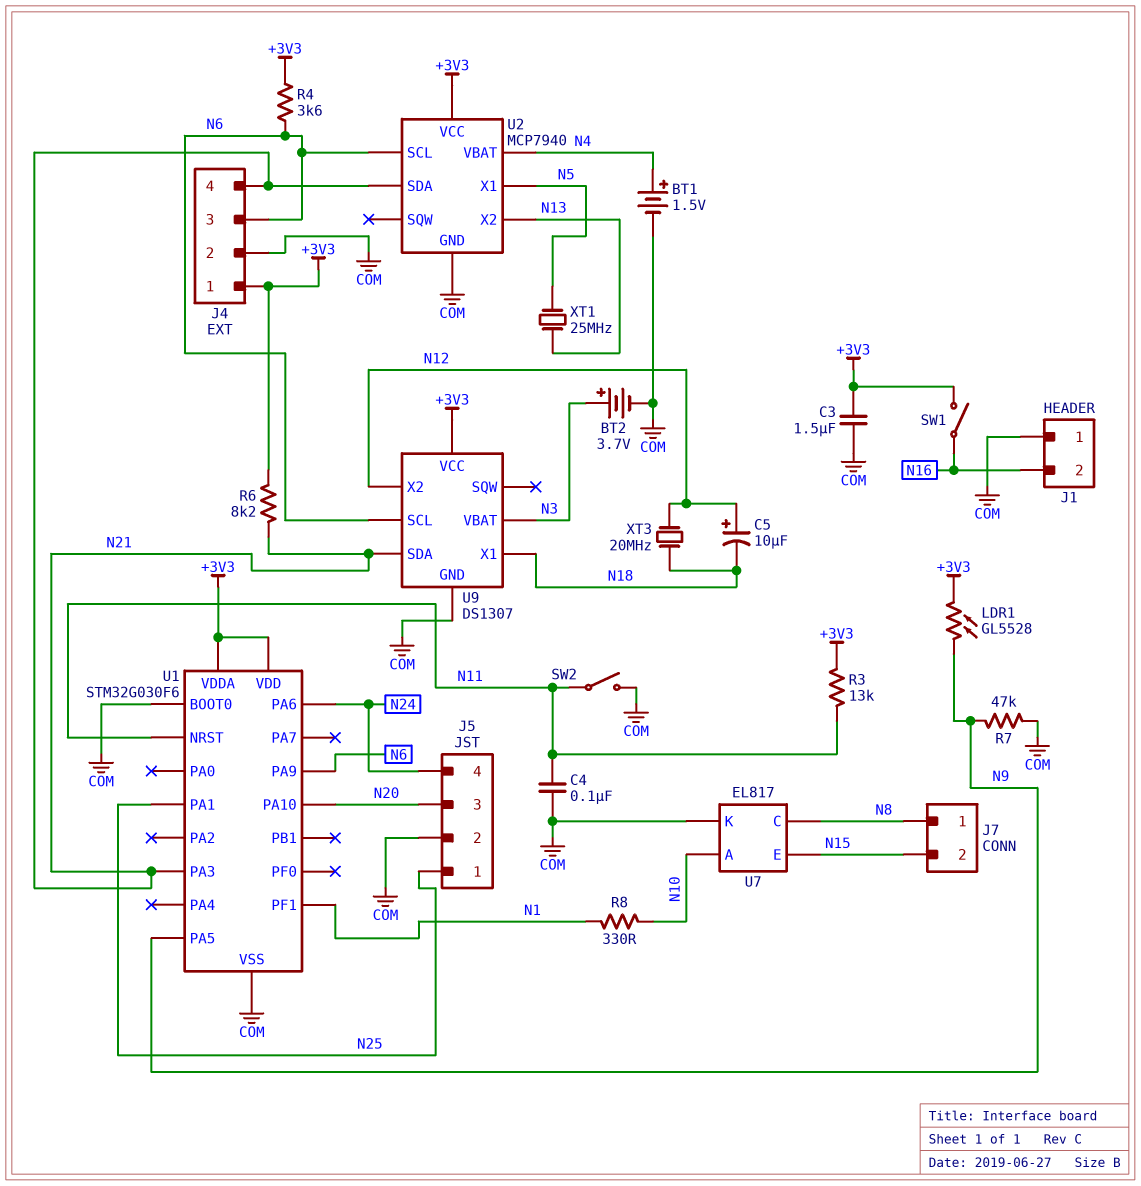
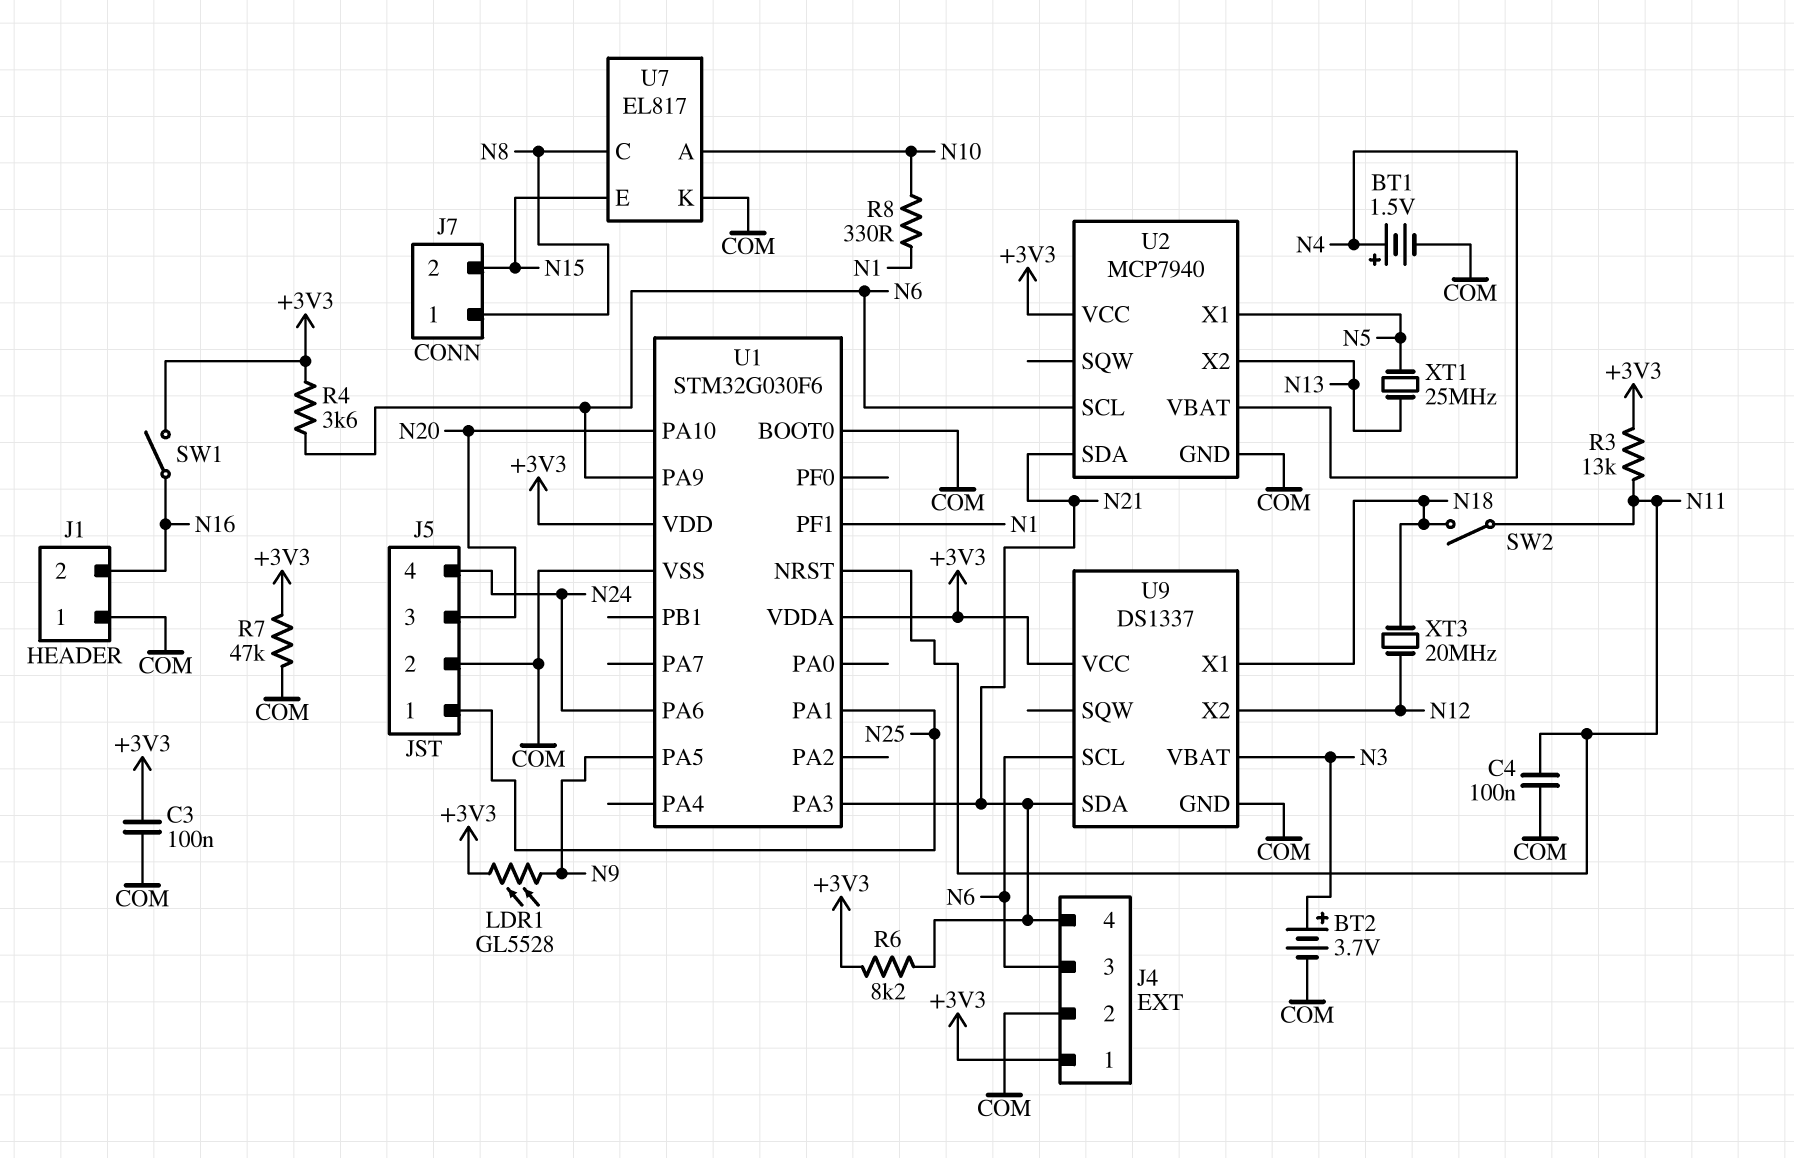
C3: 1.5uF (+3V3, COM) -> 100nF (+3V3, COM)
C5: 10uF (plus N12, minus N18) -> none
R7: 47k (COM, N9) -> 47k (+3V3, COM)
SW2: switch (COM, N11) -> switch (N11, N18)
U9: DS1307 -> DS1337

